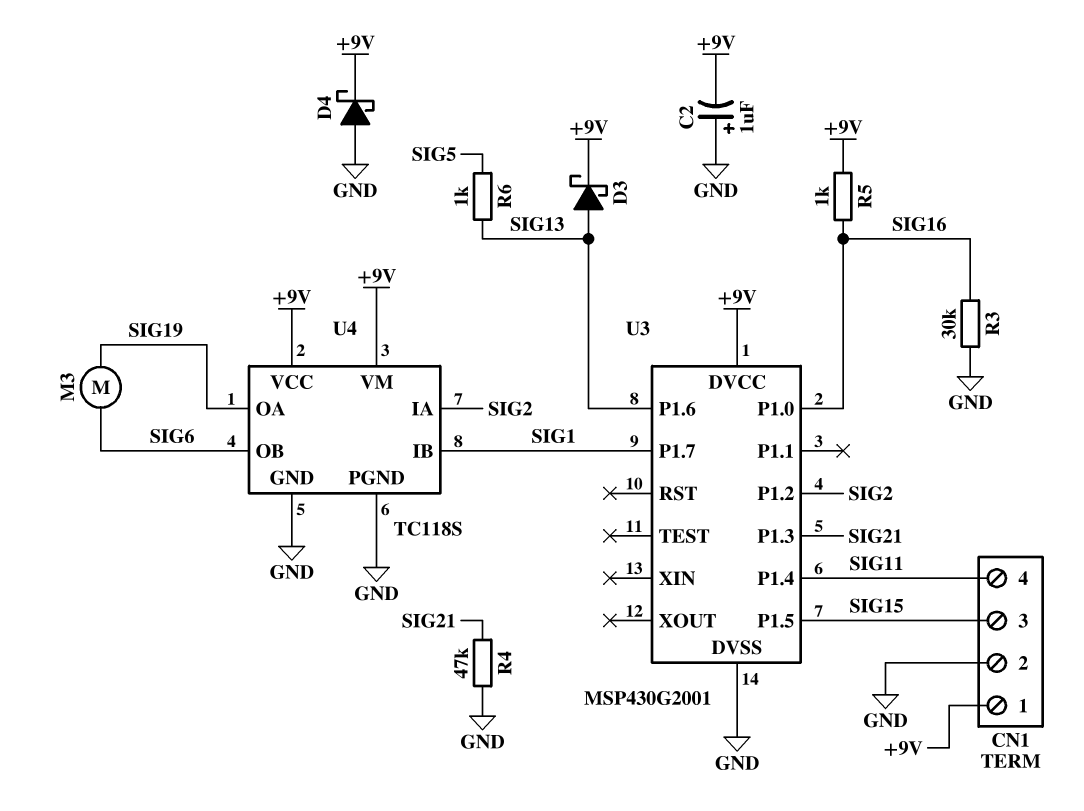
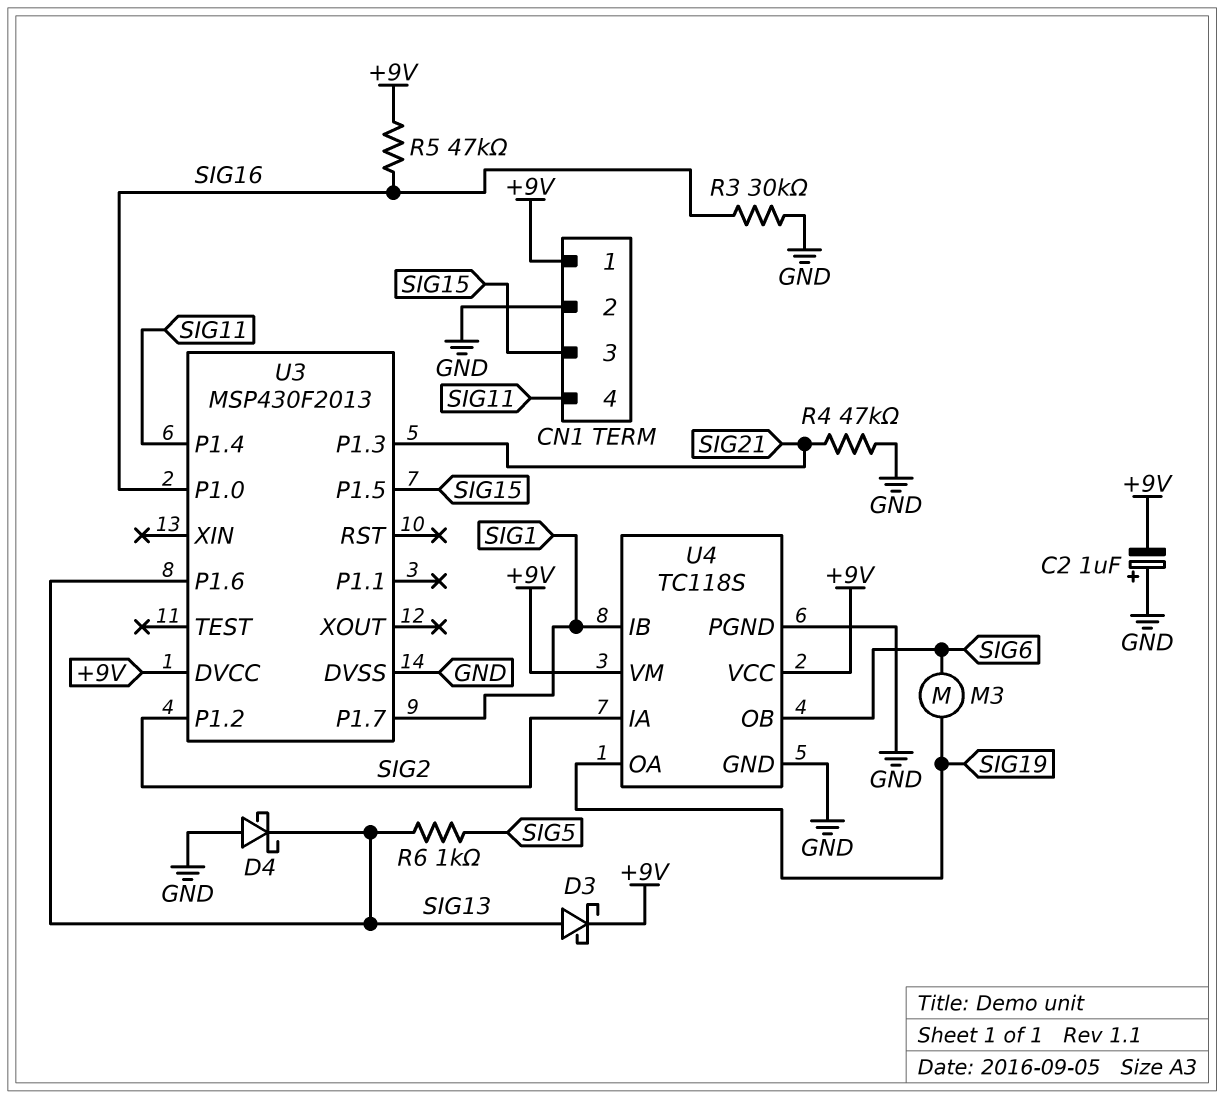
D4: schottky (A GND, K +9V) -> schottky (A GND, K SIG13)
R5: 1k (+9V, SIG16) -> 47k (+9V, SIG16)
U3: MSP430G2001 -> MSP430F2013

